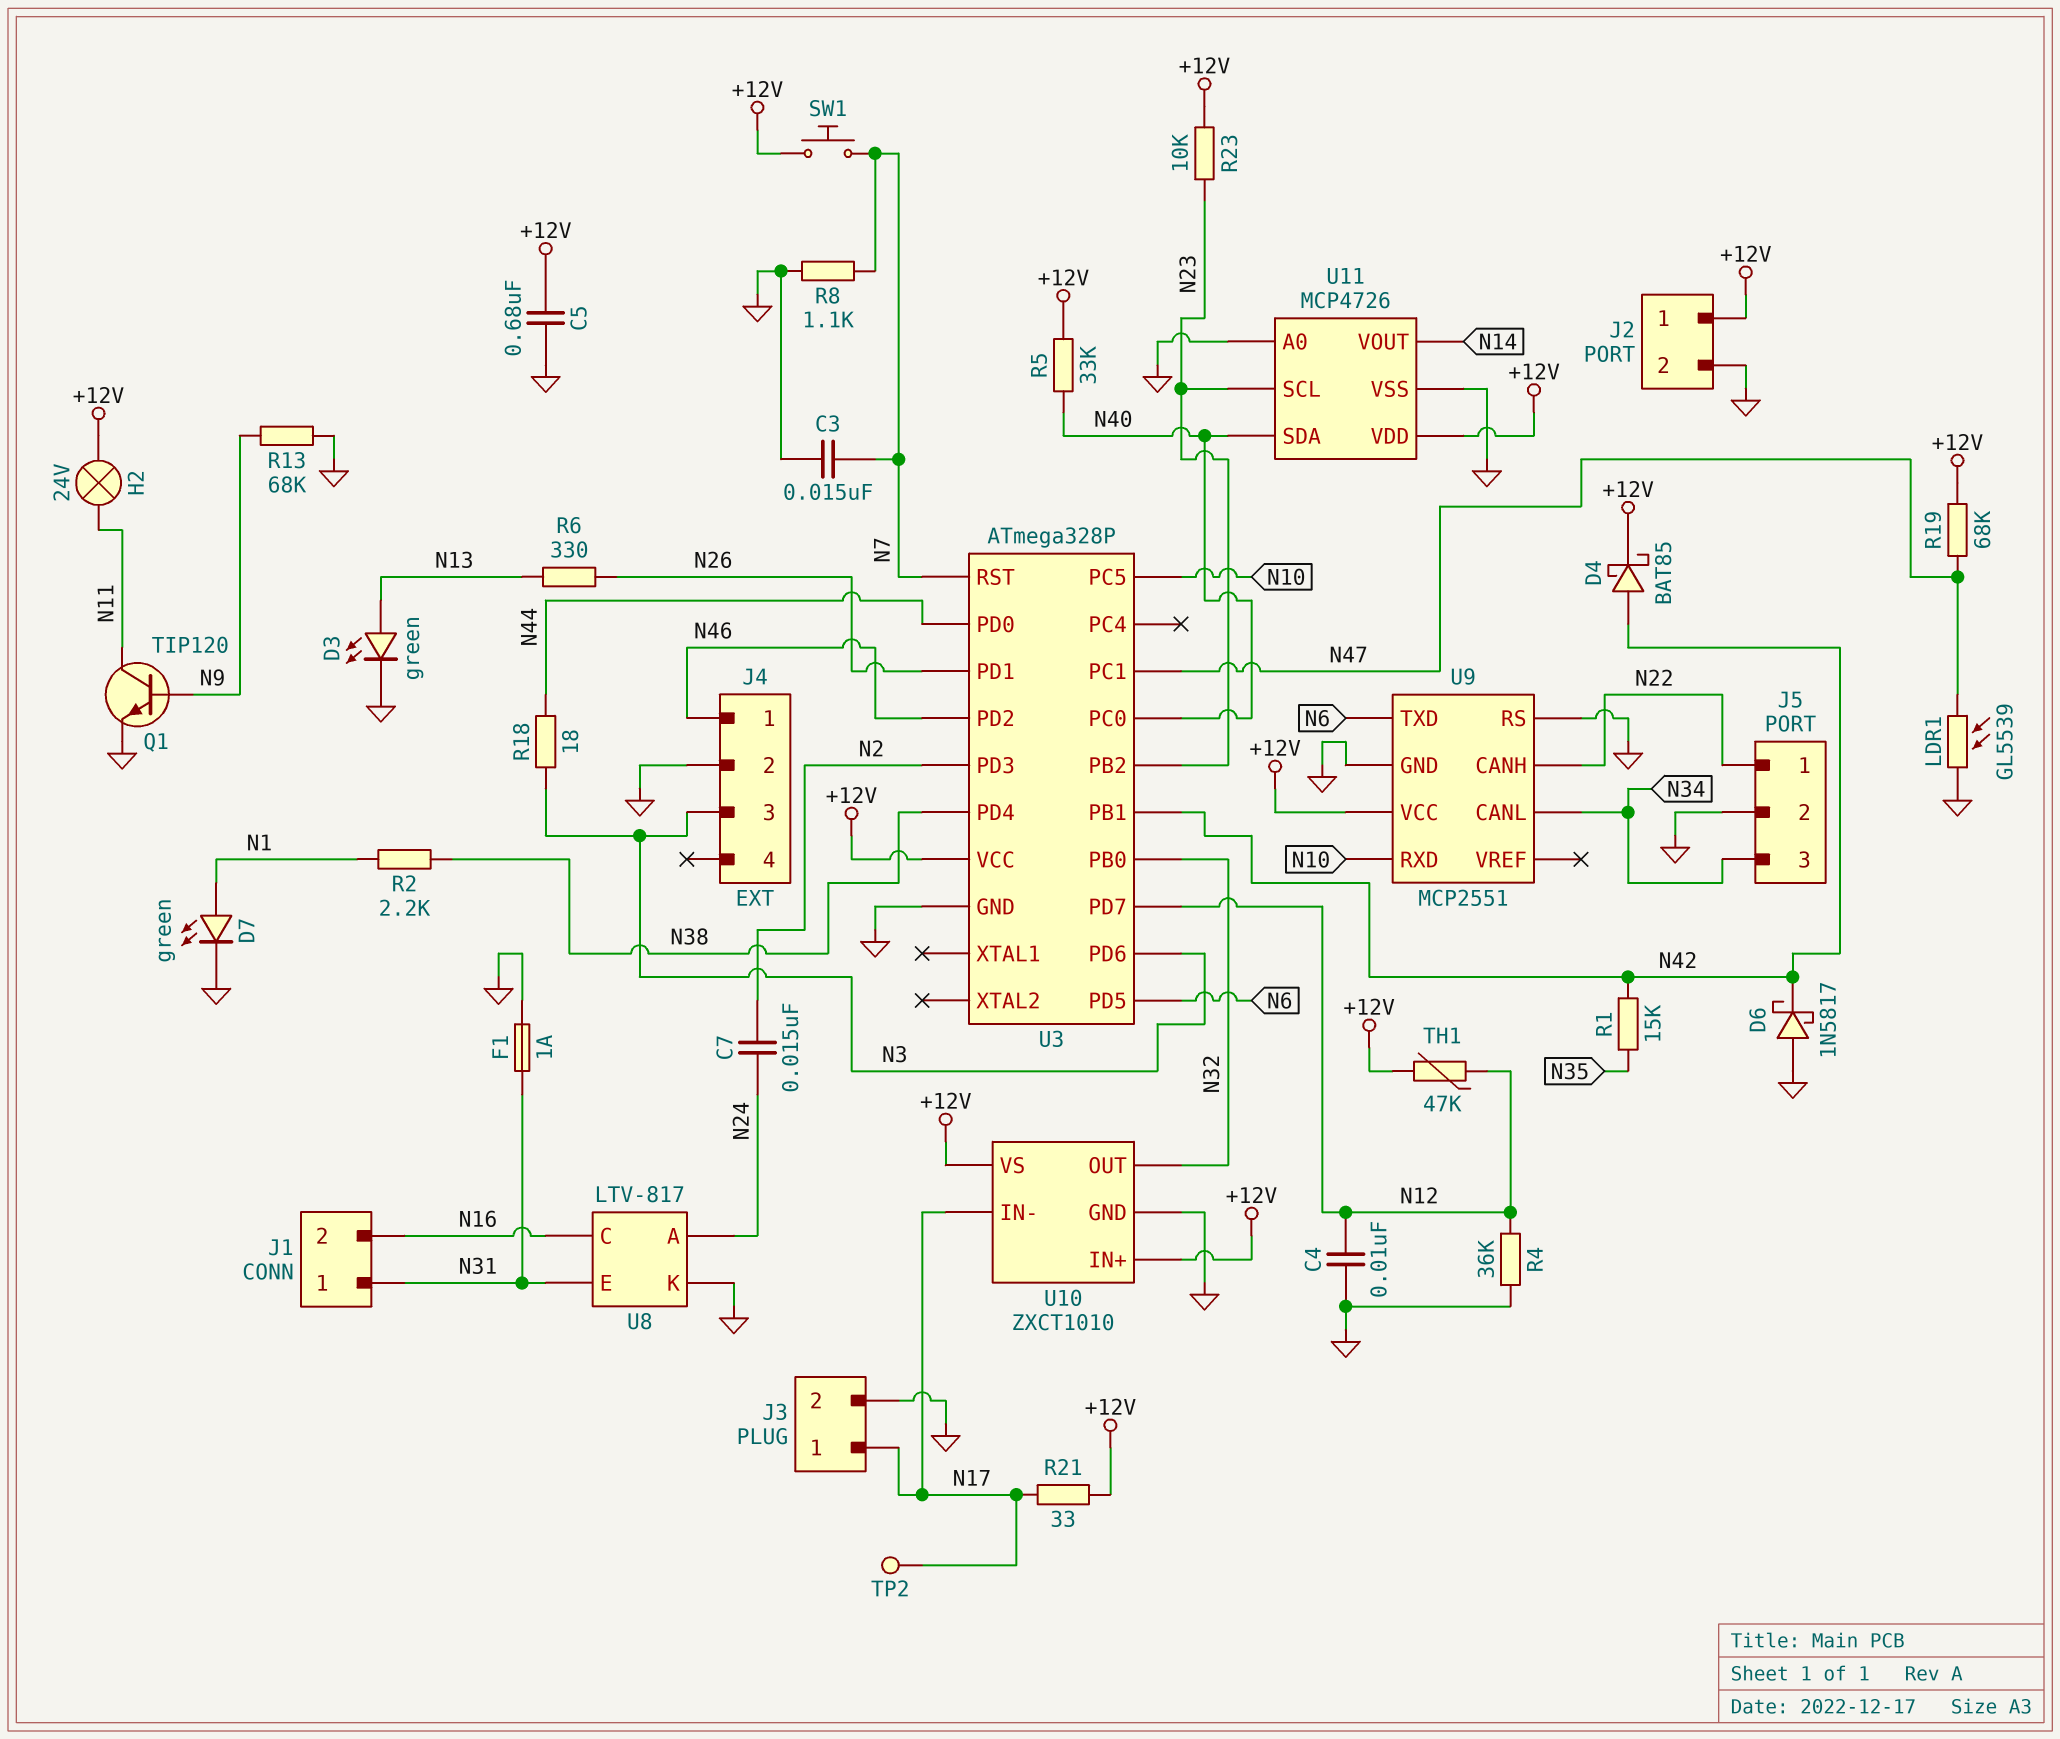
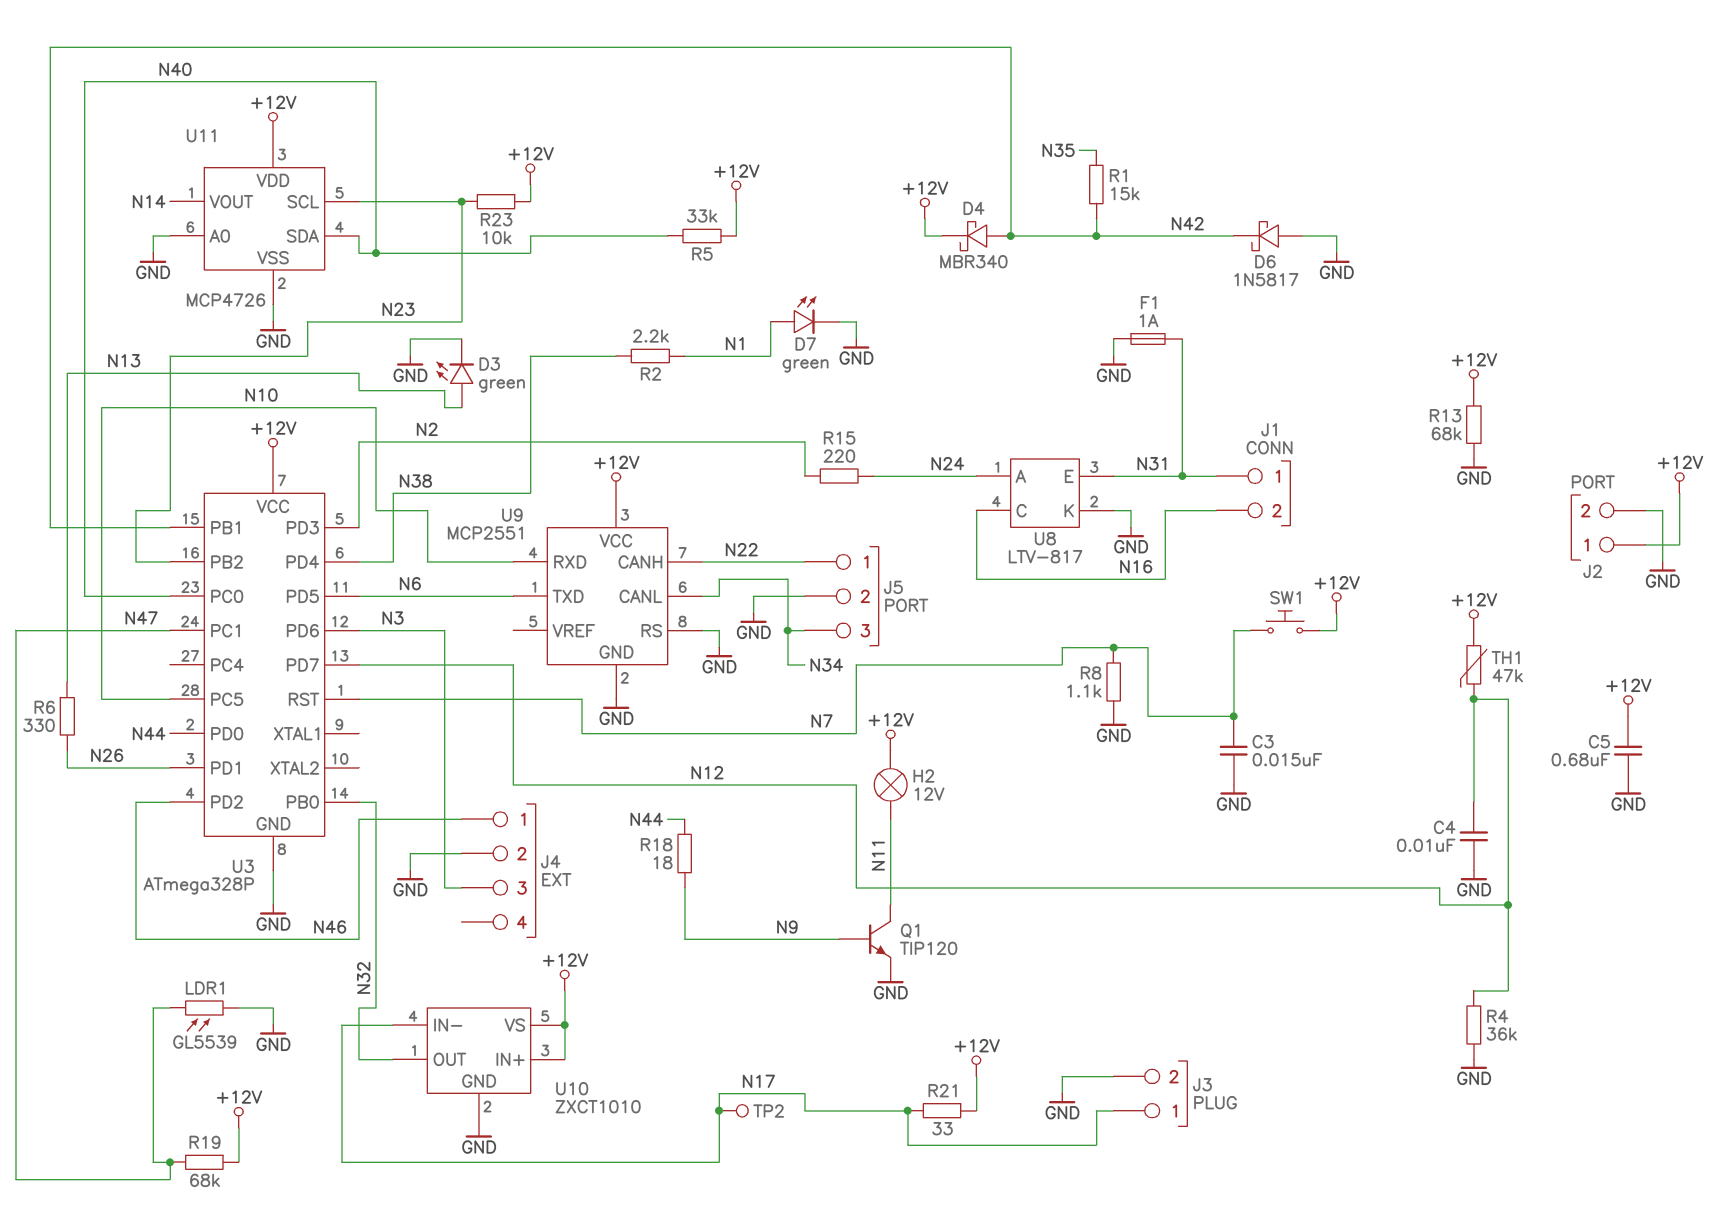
C7: 15nF (N2, N24) -> none
D4: schottky BAT85 (A N42, K +12V) -> schottky MBR340 (A N42, K +12V)
H2: lamp 24V (+12V, N11) -> lamp 12V (+12V, N11)
R13: 68k (GND, N9) -> 68k (+12V, GND)
R15: none -> 220 (N2, N24)
R18: 18 (N3, N44) -> 18 (N9, N44)

